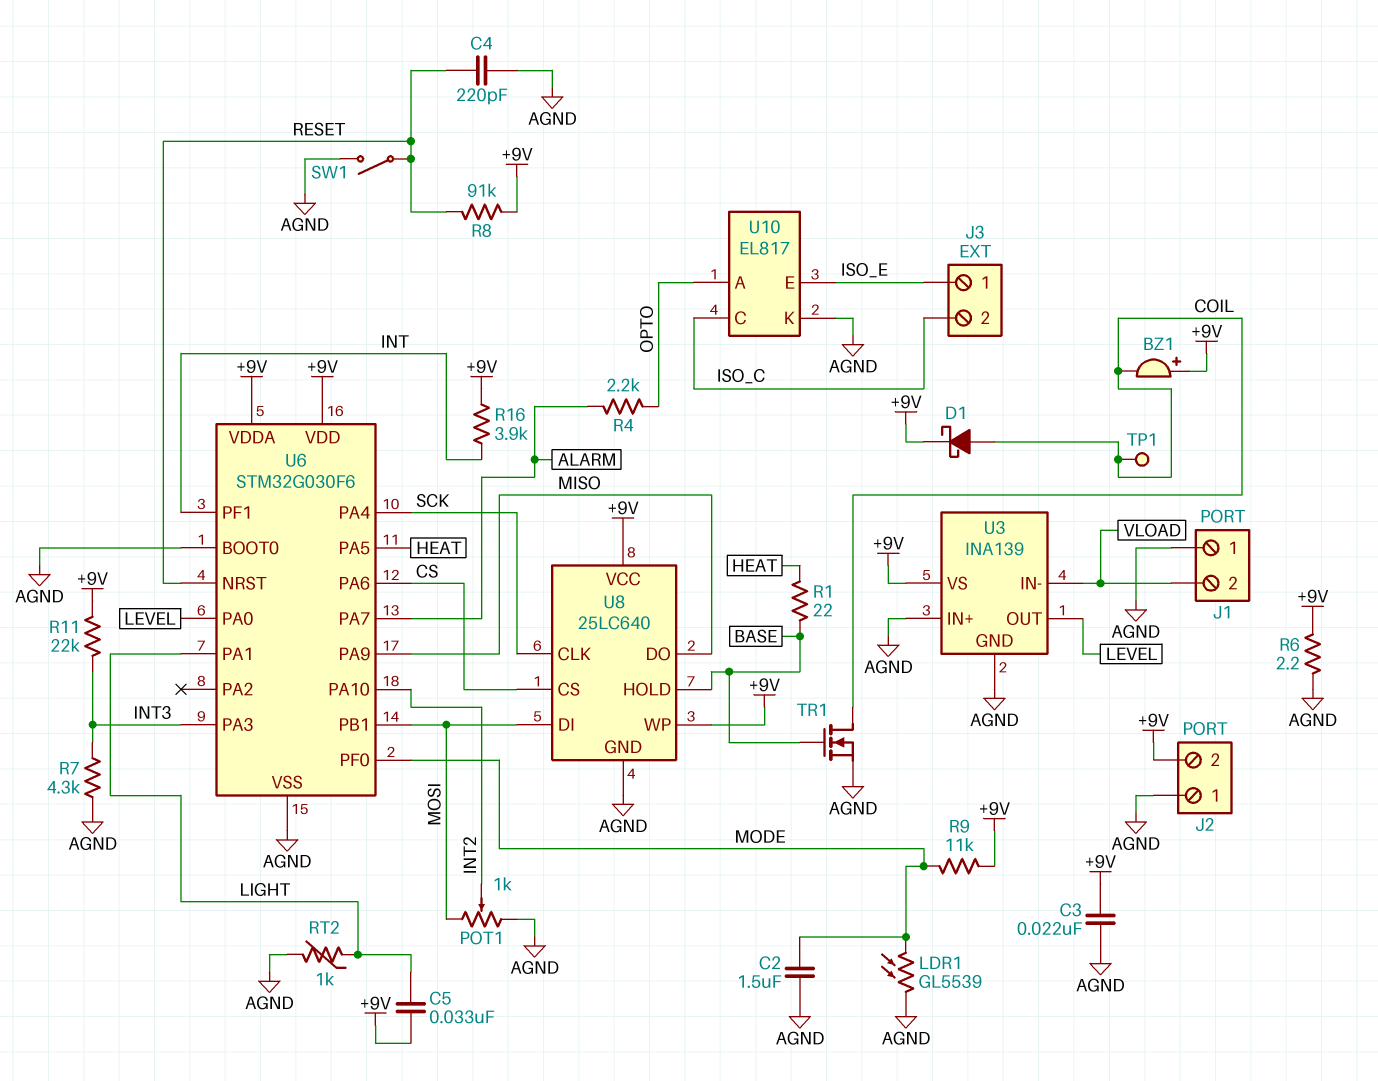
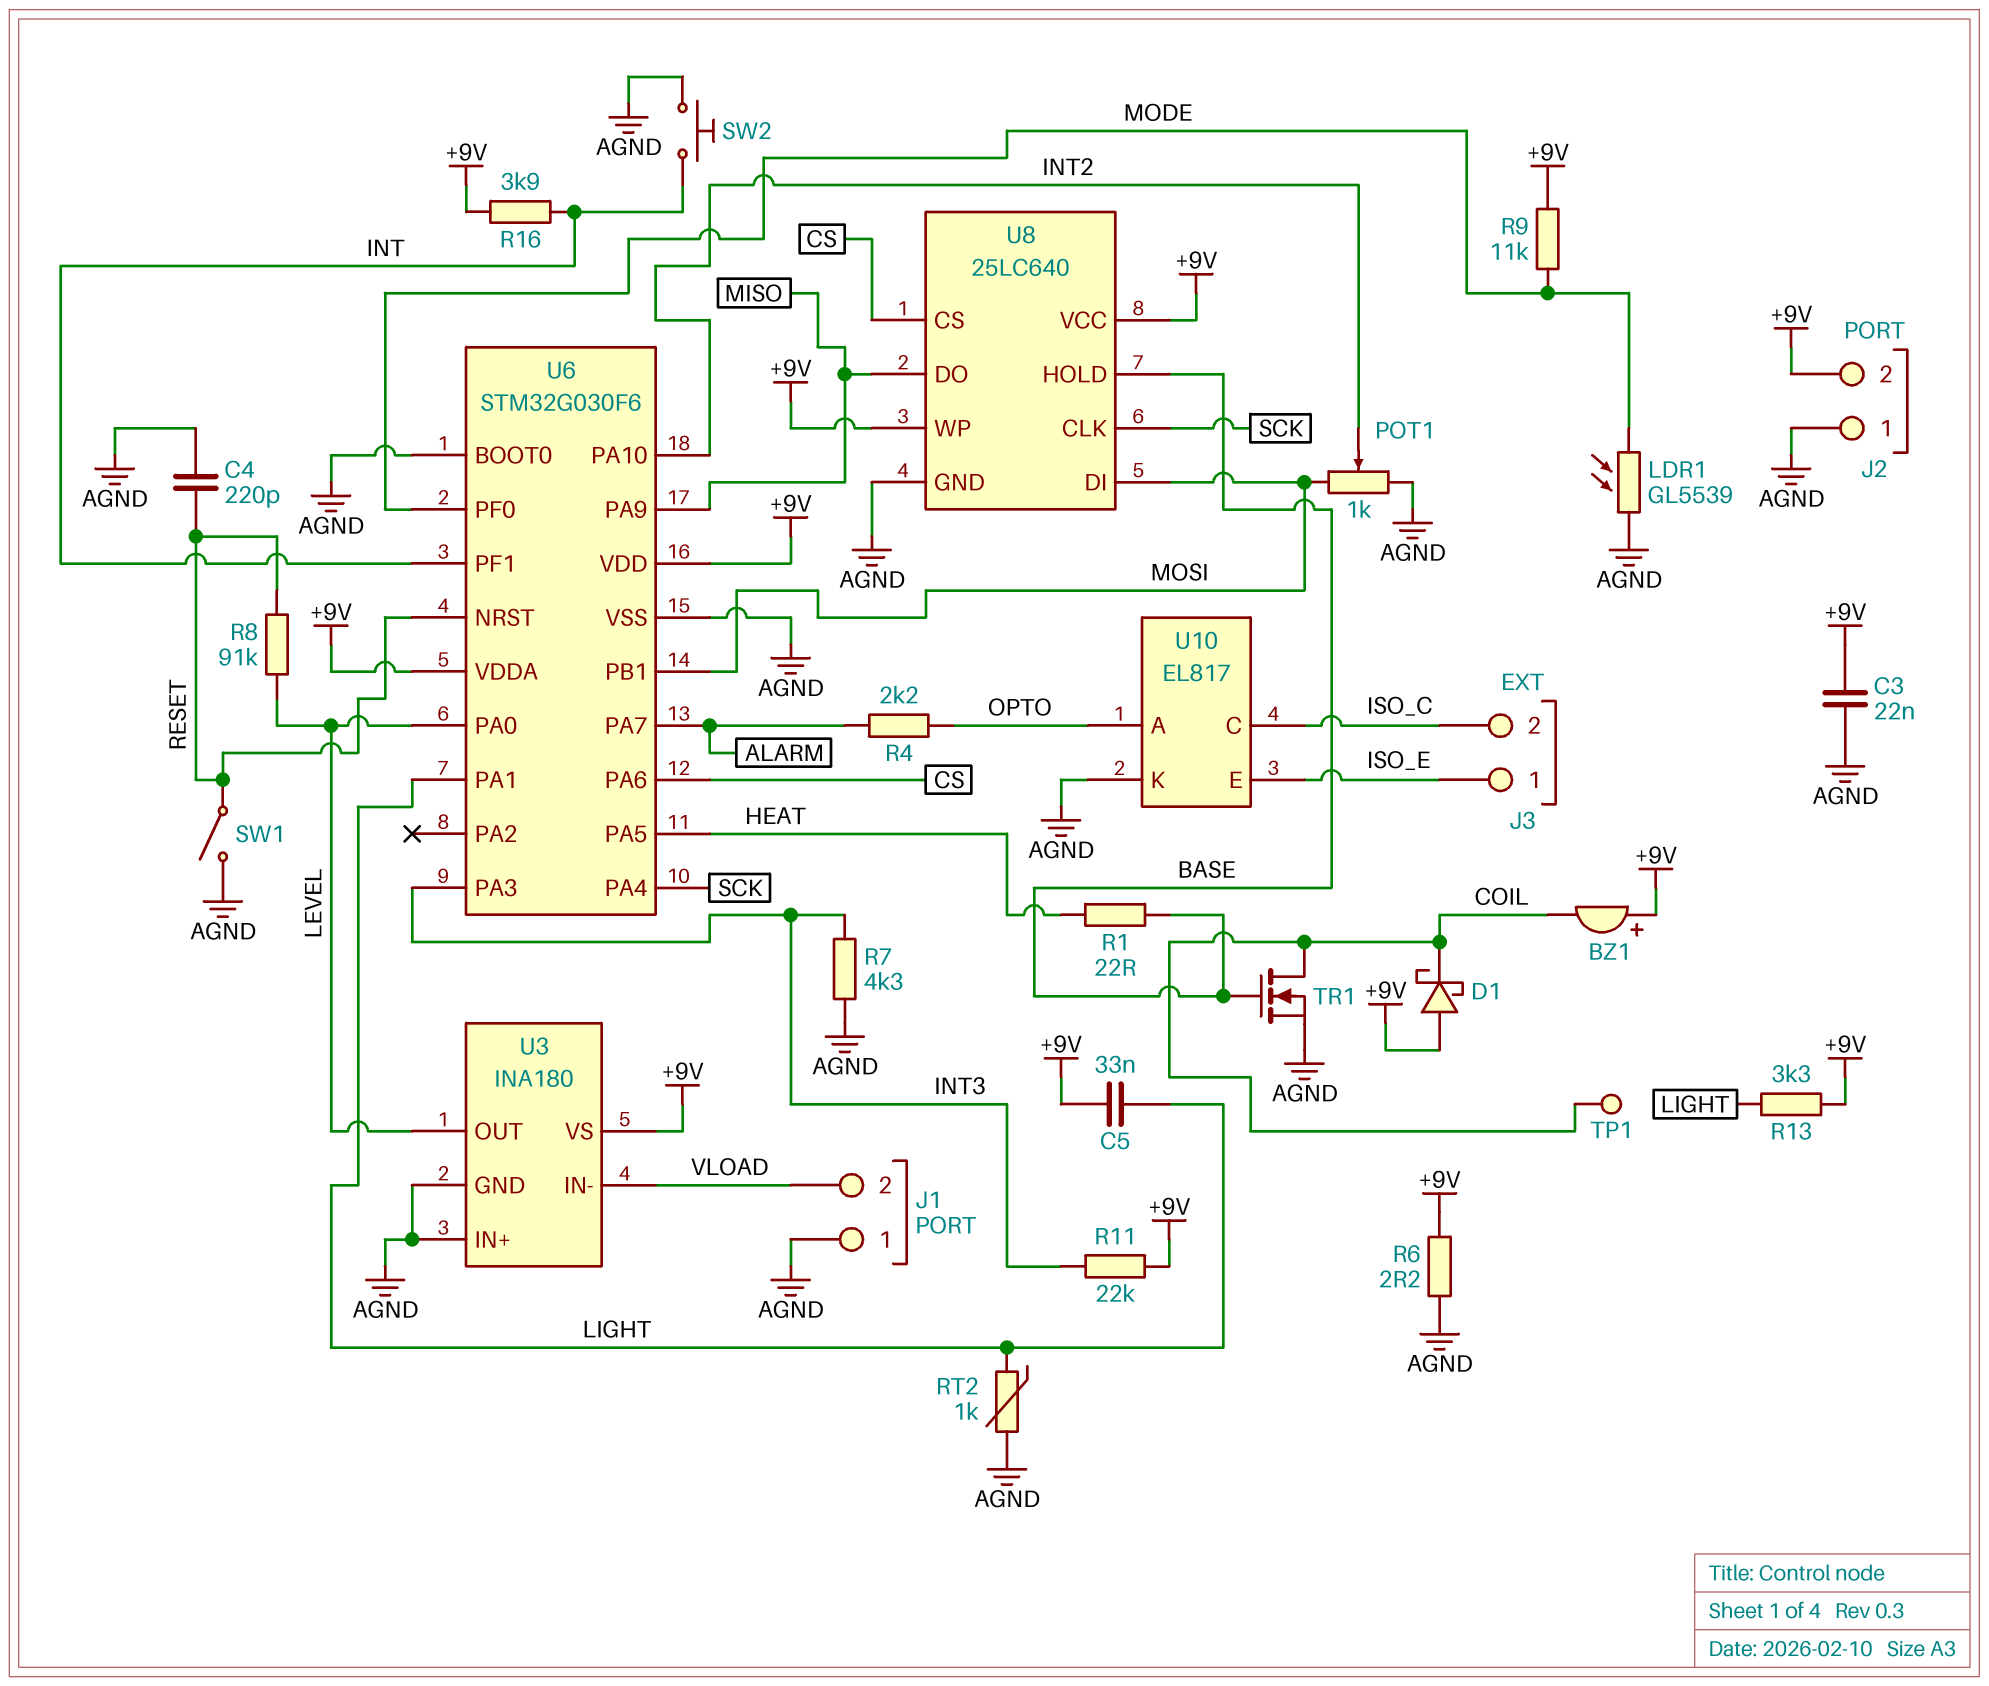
C2: 1.5uF (AGND, MODE) -> none
D1: schottky (A COIL, K +9V) -> schottky (A +9V, K COIL)
R8: 91k (+9V, RESET) -> 91k (LEVEL, RESET)
R13: none -> 3.3k (+9V, LIGHT)
SW2: none -> button (AGND, INT)
U3: INA139 -> INA180

